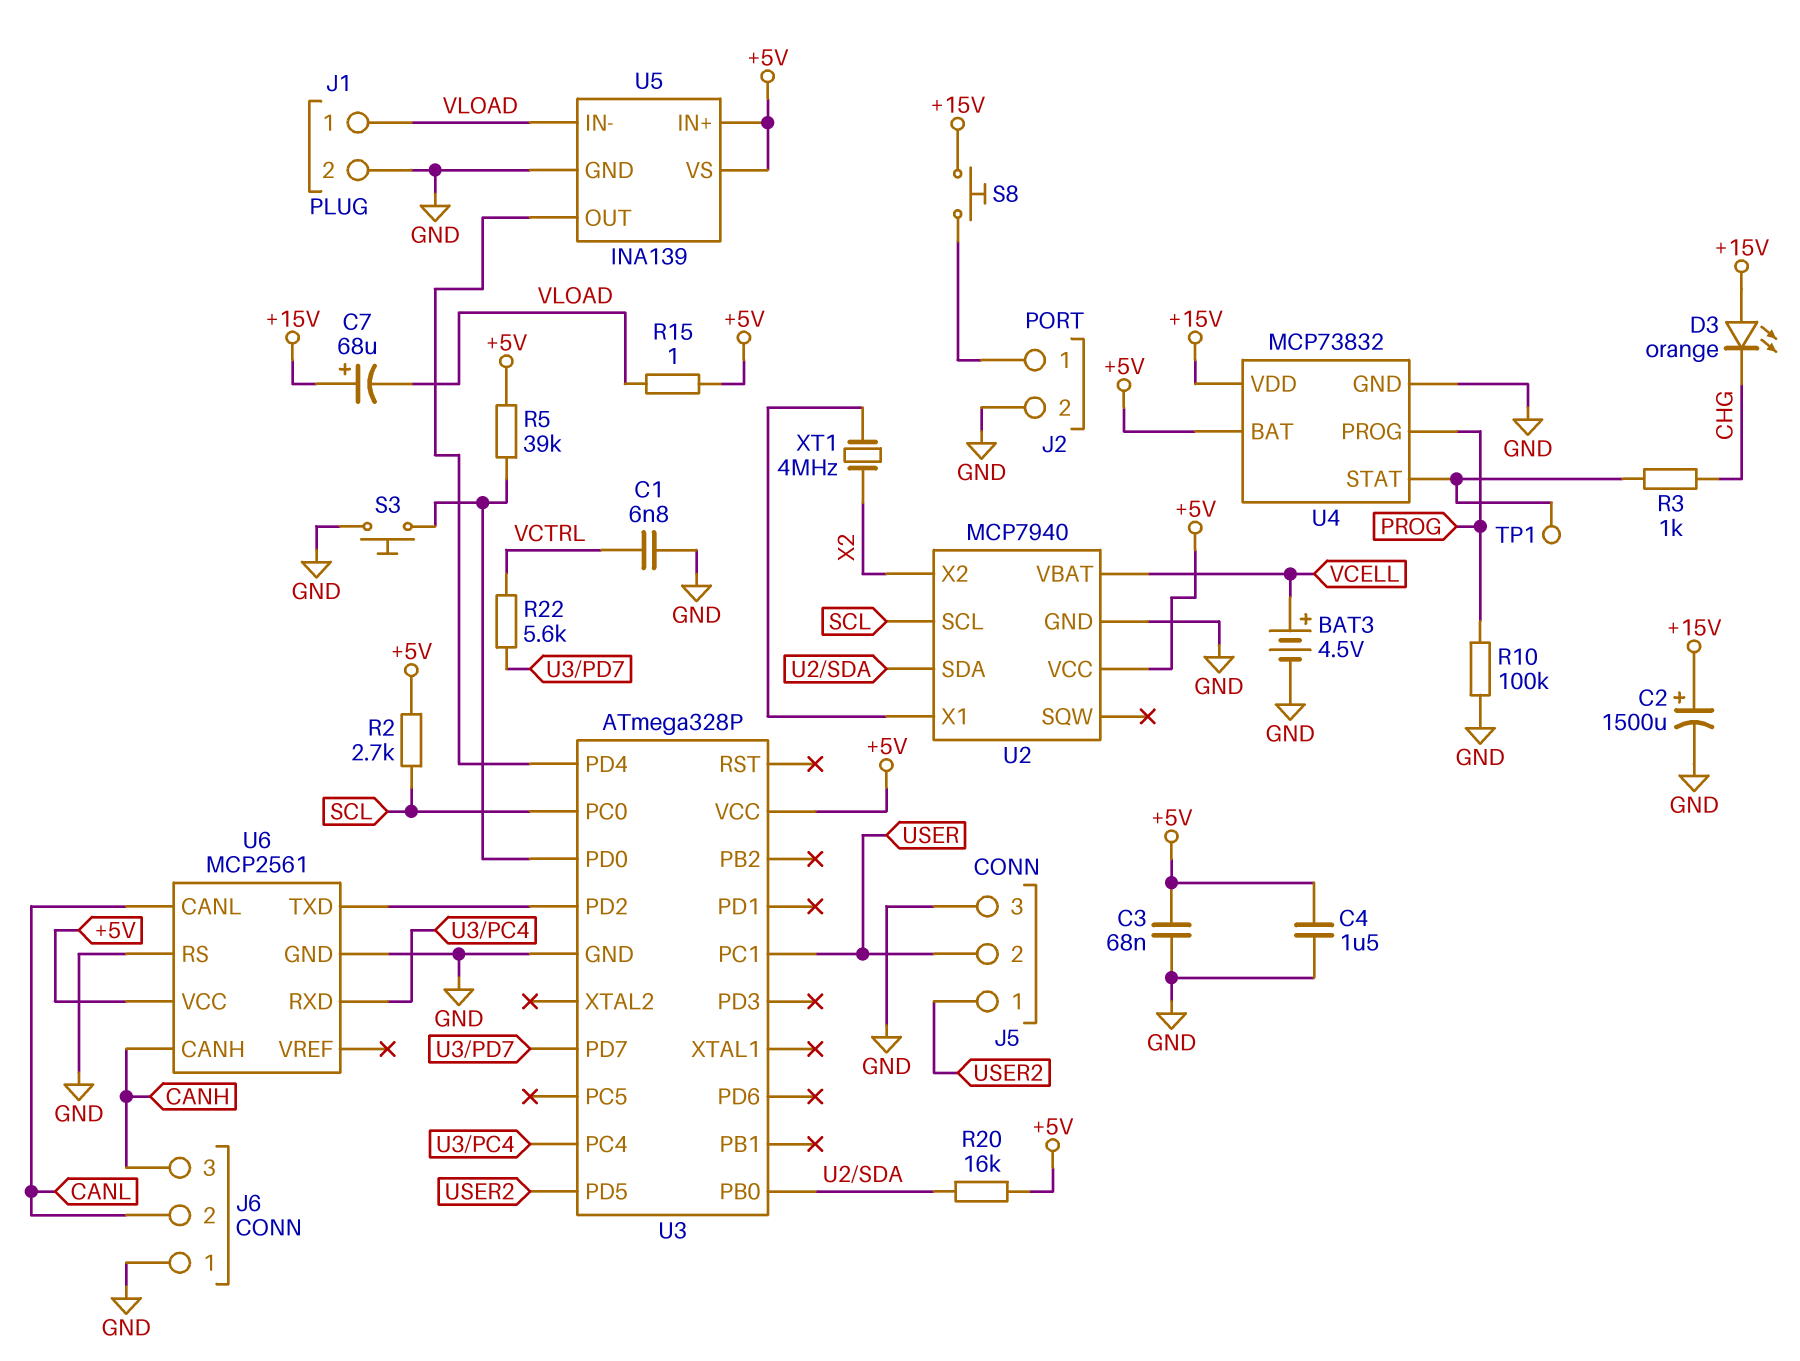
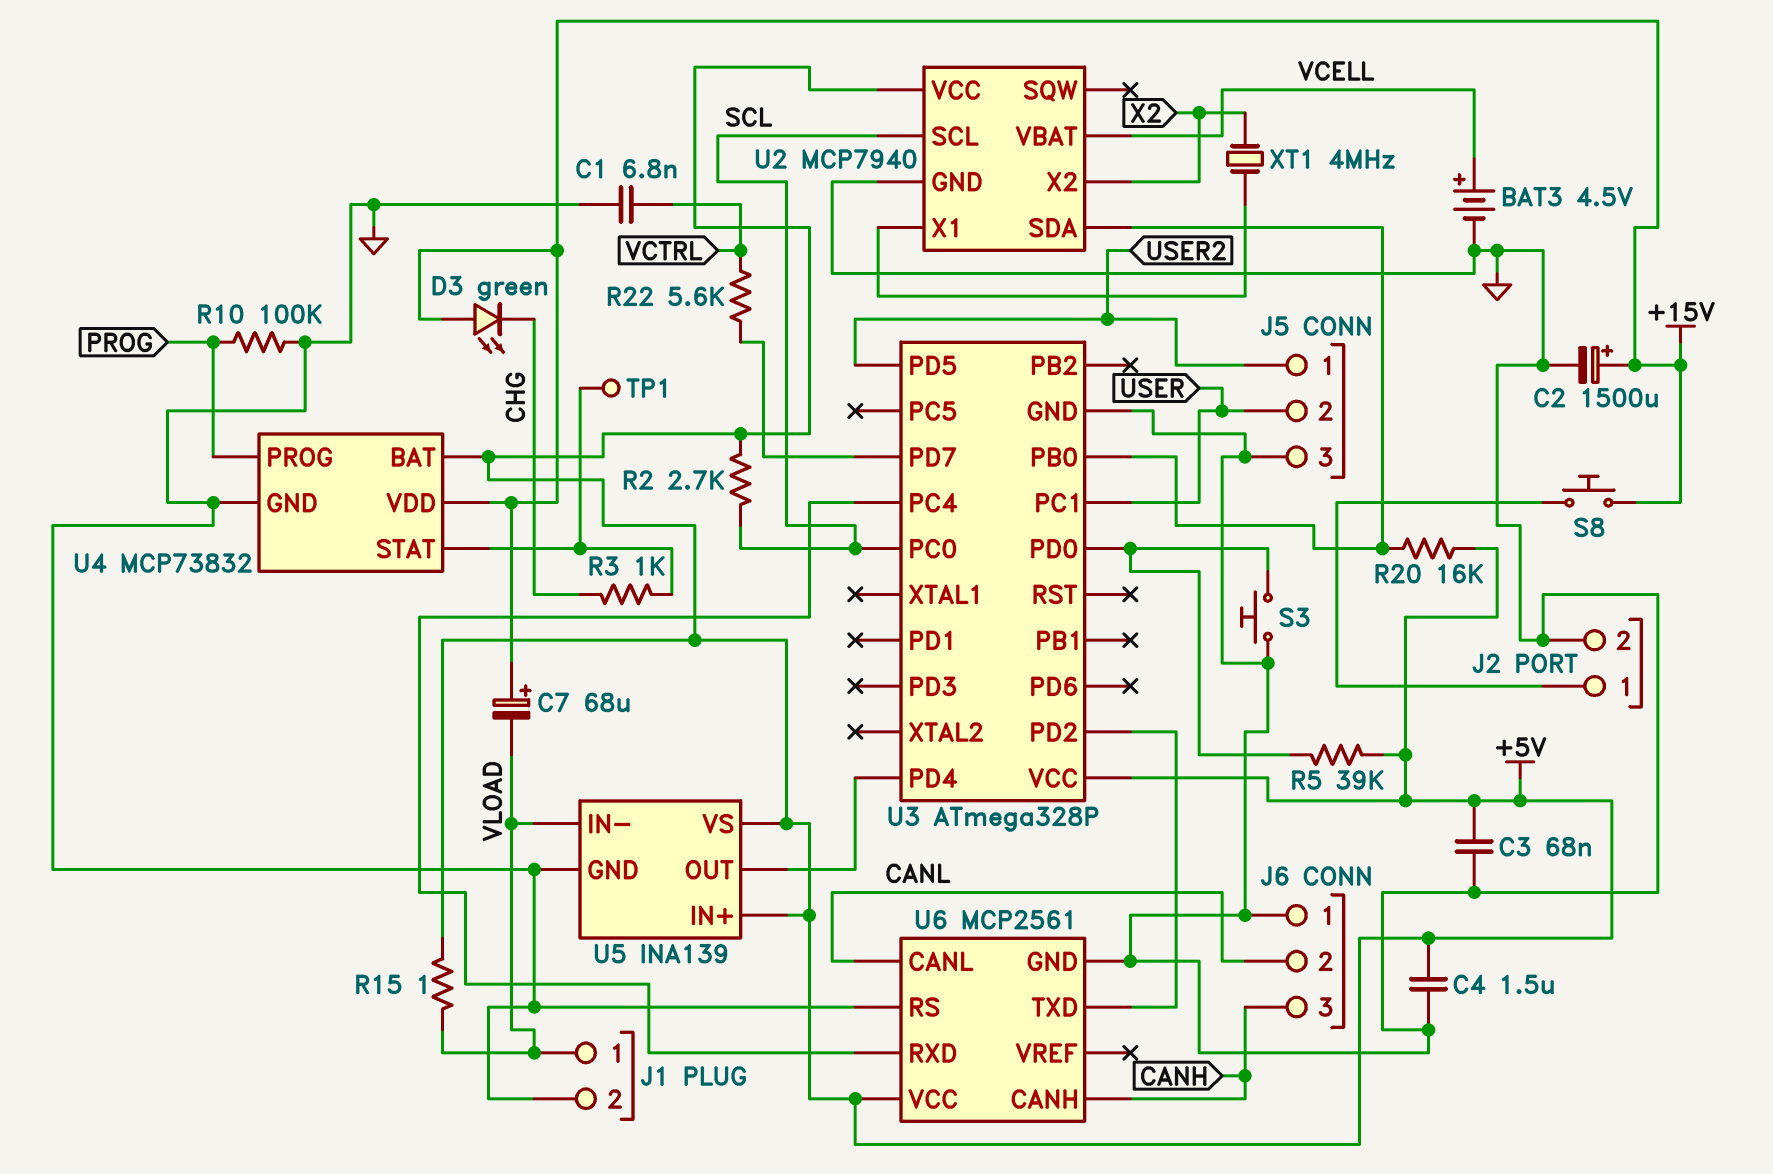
D3: LED orange (A +15V, K CHG) -> LED green (A +15V, K CHG)

